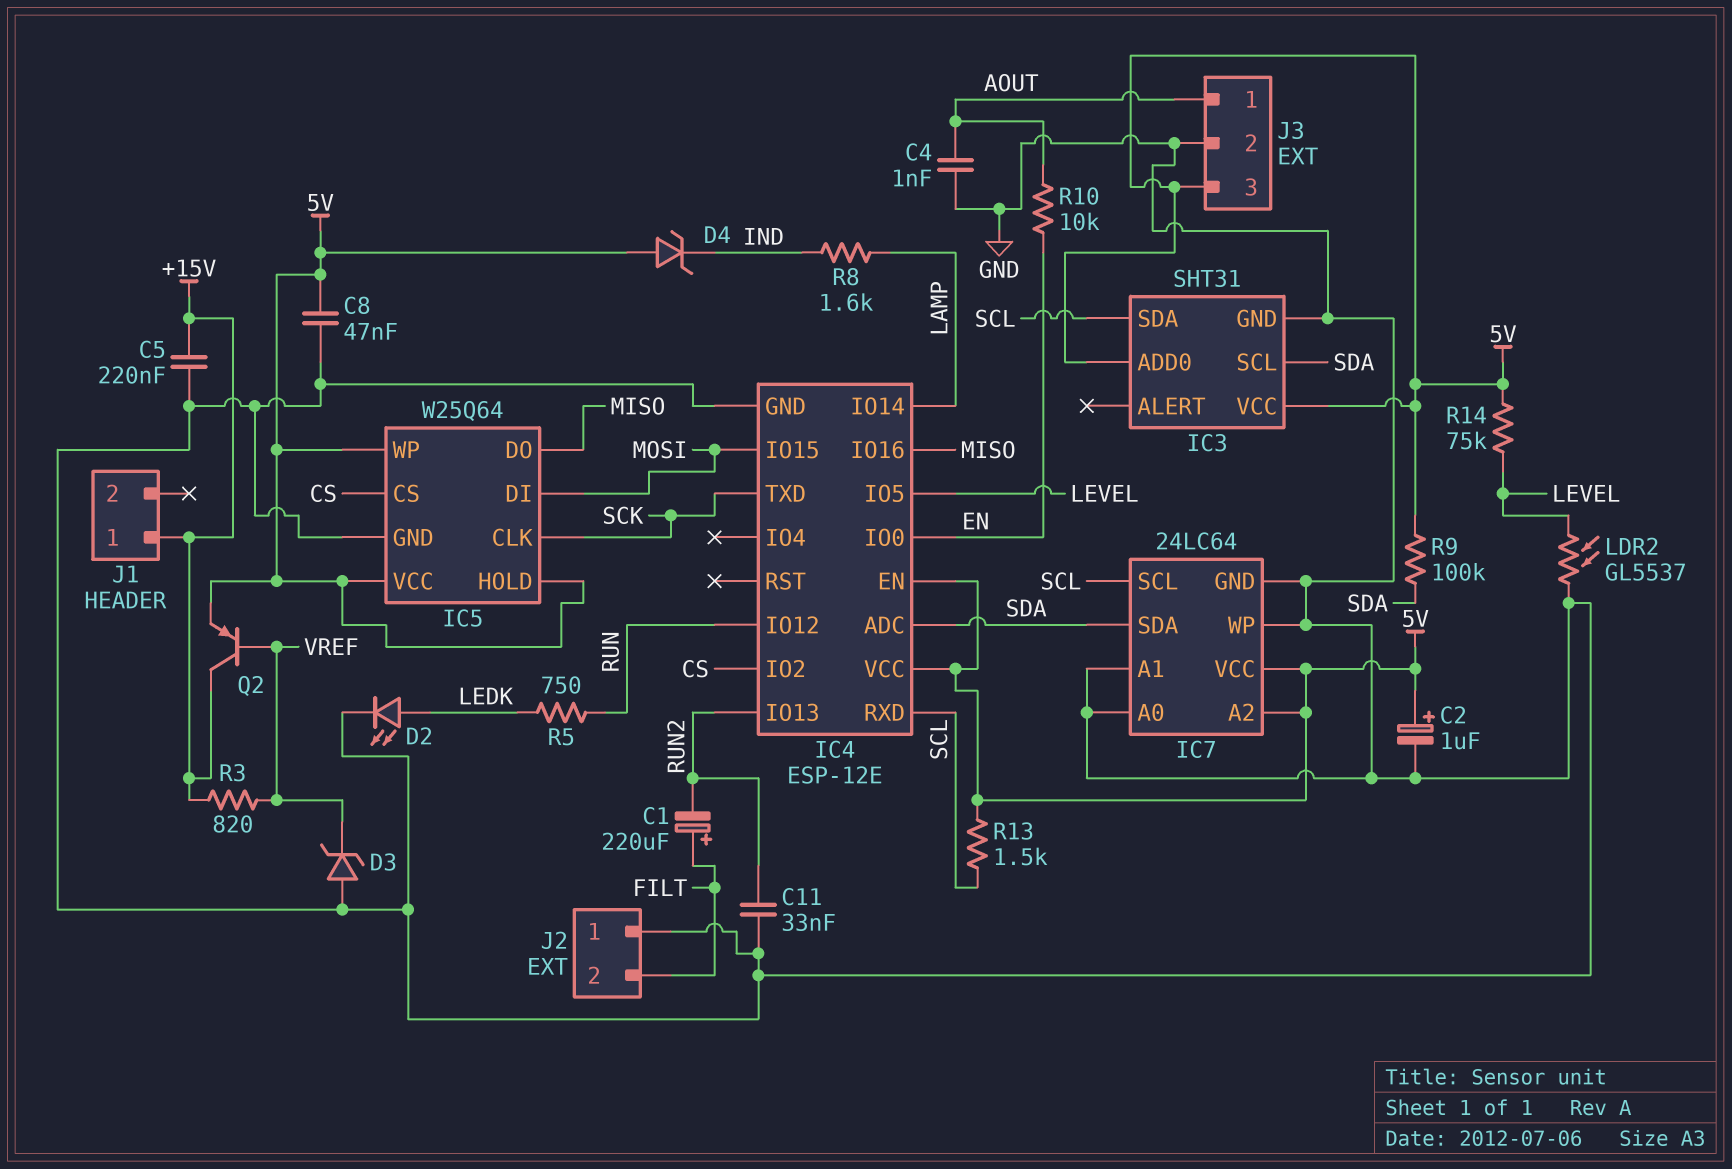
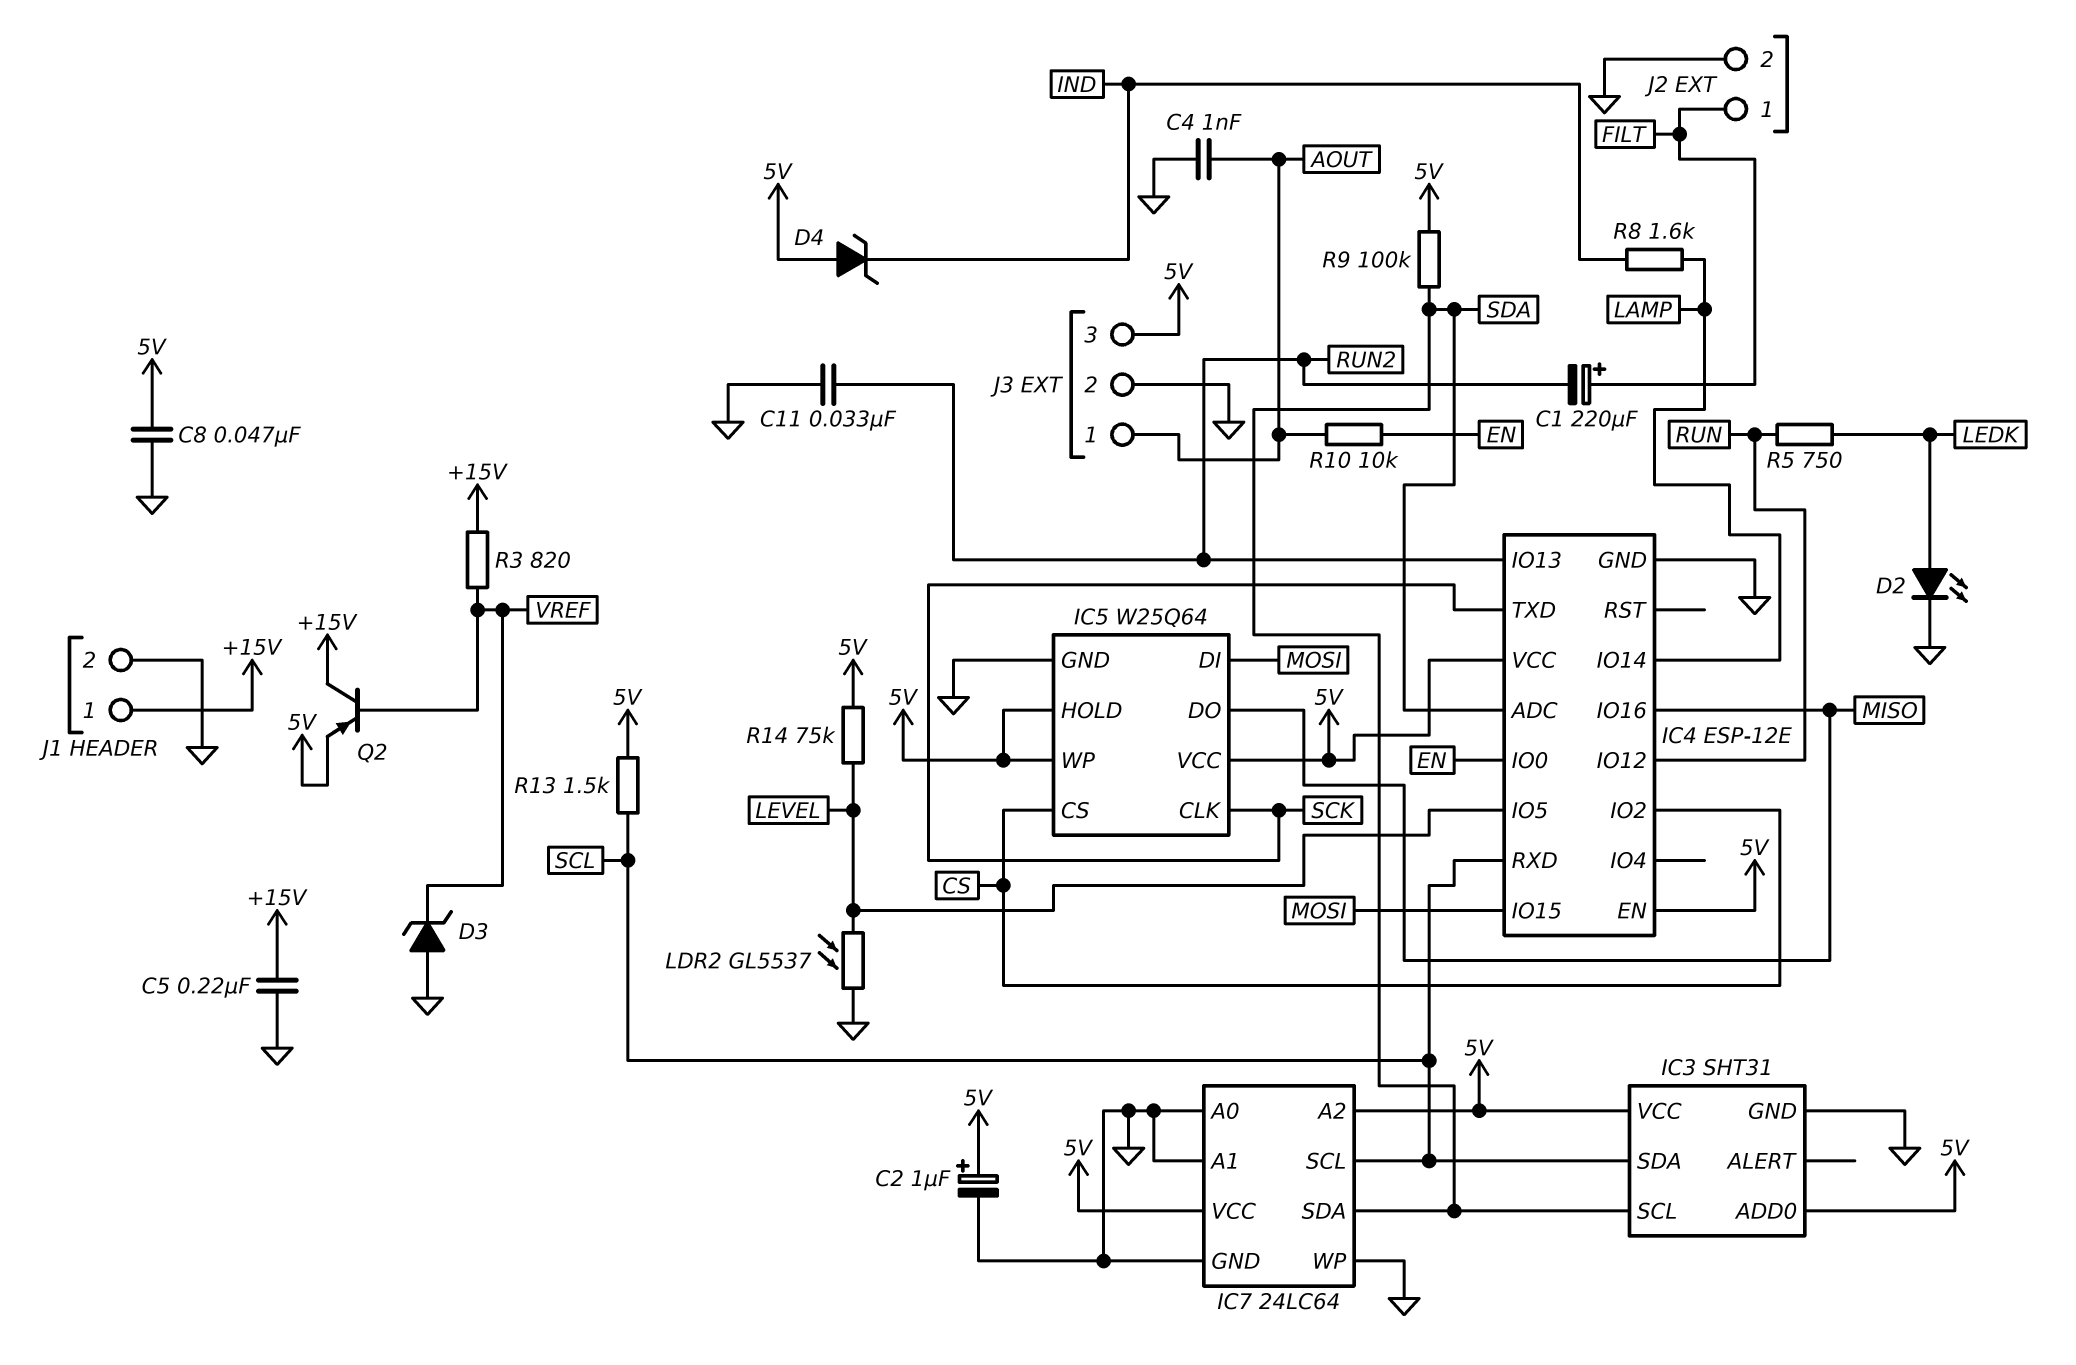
J1 pin 2: none -> GND
J2 pin 1: GND -> FILT
J2 pin 2: FILT -> GND

